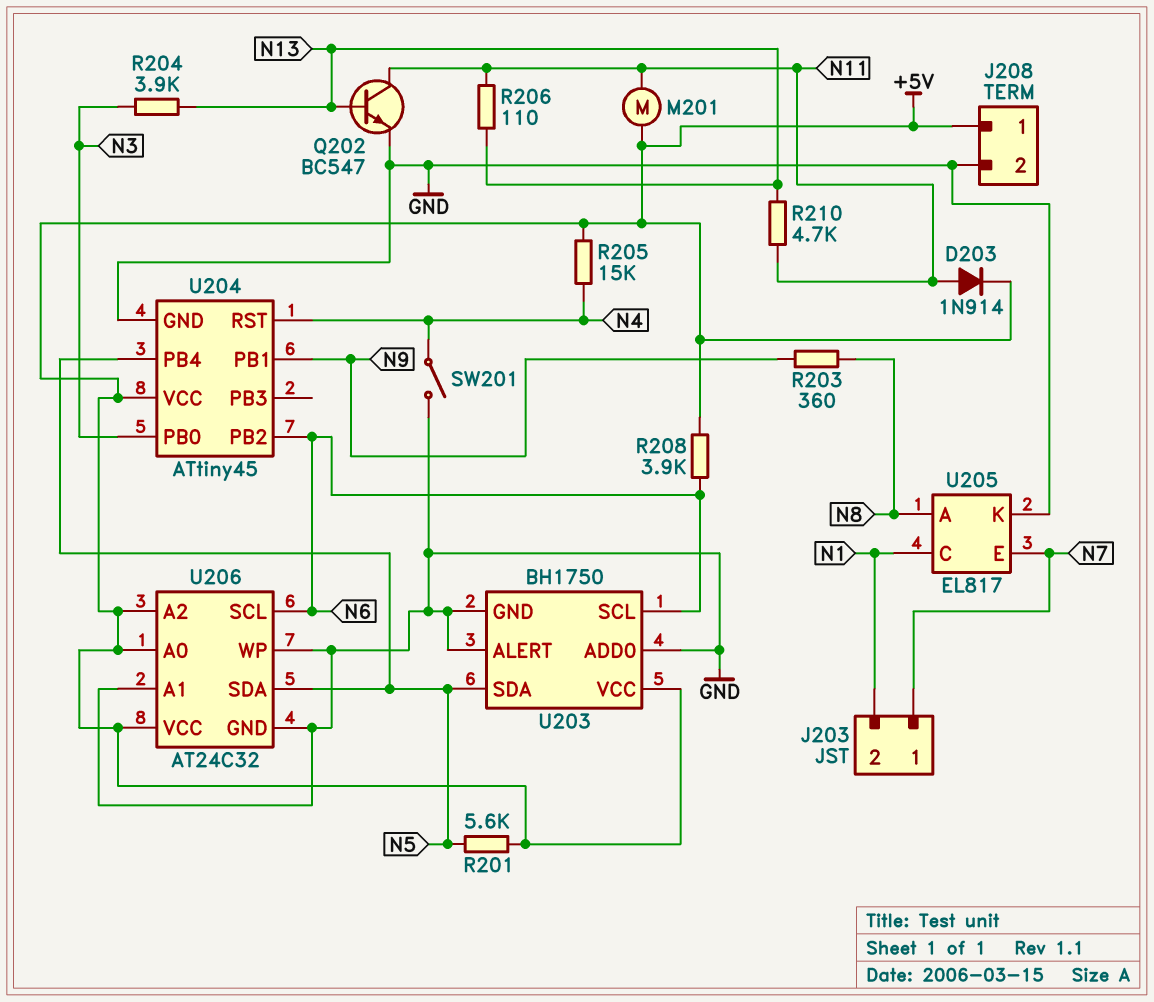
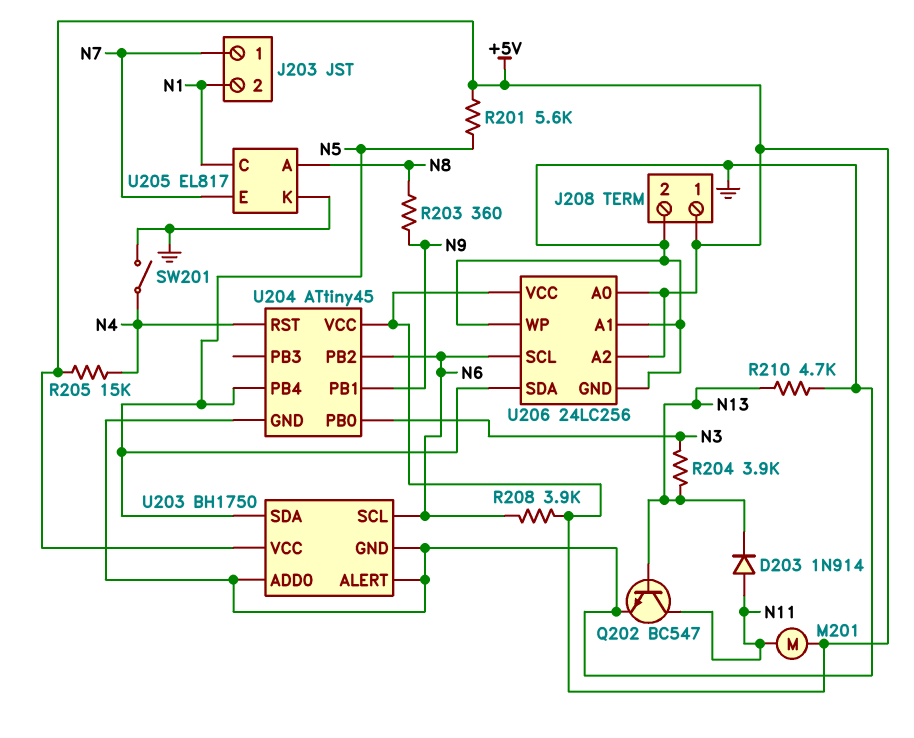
D203: diode 1N914 (A N11, K +5V) -> diode 1N914 (A N11, K N13)
R206: 110 (N11, N13) -> none
R210: 4.7k (N11, N13) -> 4.7k (GND, N13)
U206: AT24C32 -> 24LC256

